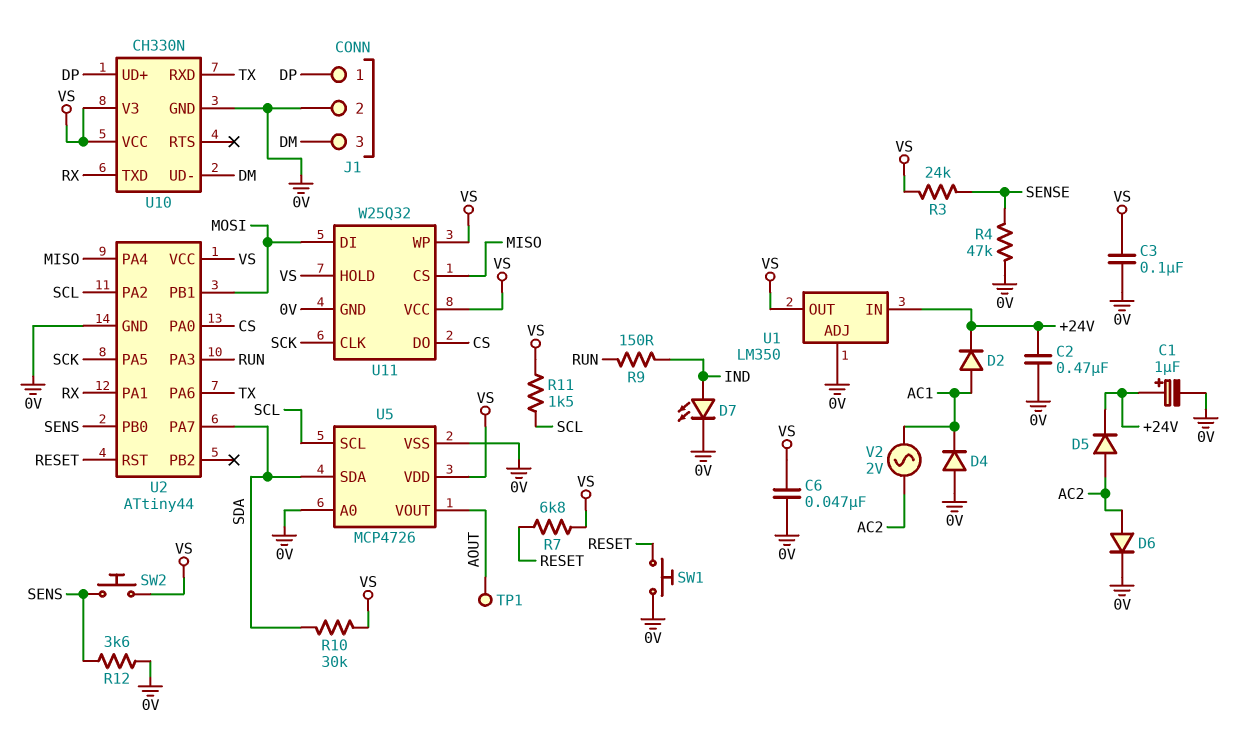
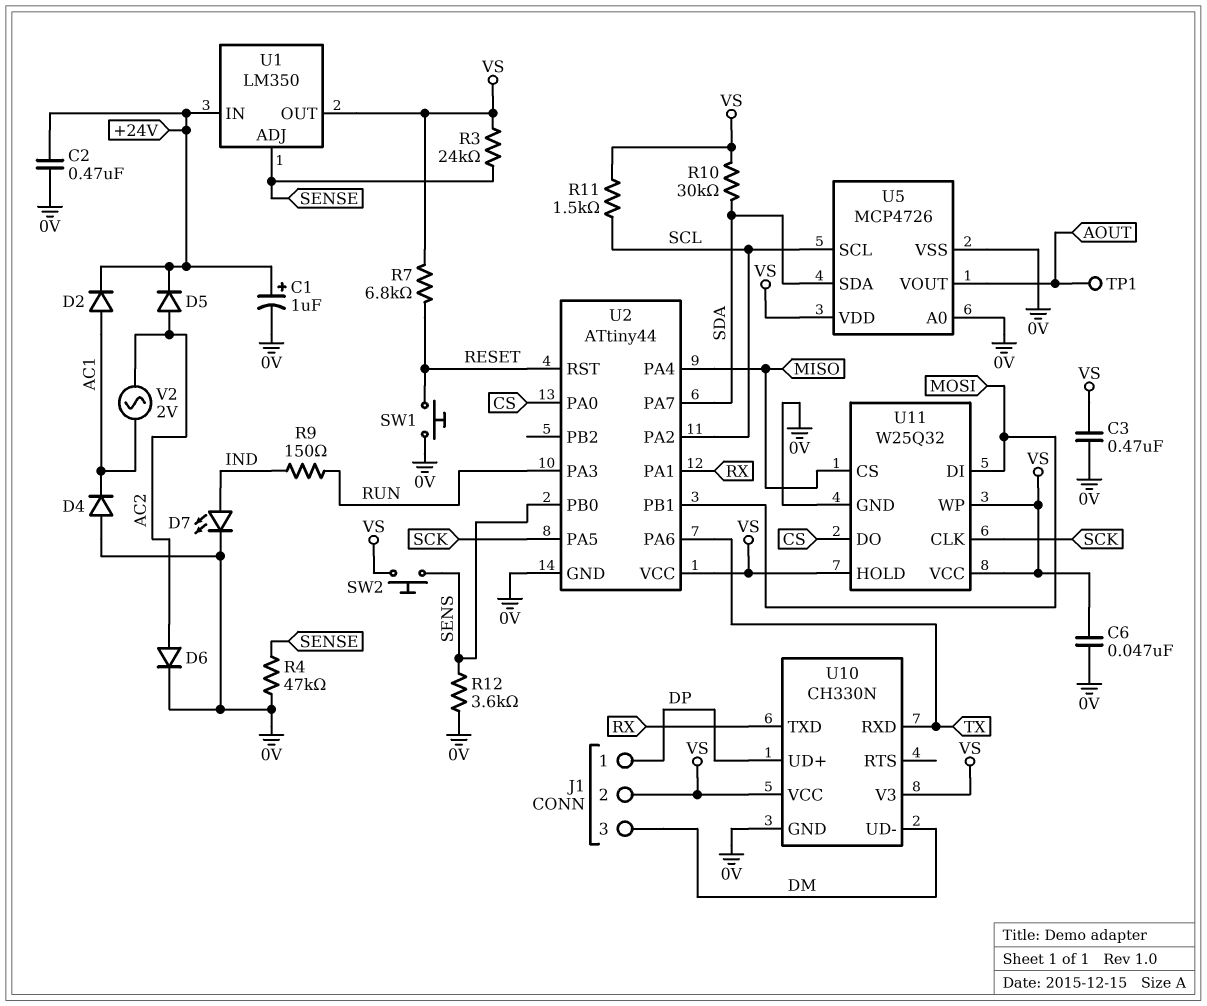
C3: 100nF (0V, VS) -> 470nF (0V, VS)
J1 pin 2: 0V -> VS
U1 pin ADJ: 0V -> SENSE

